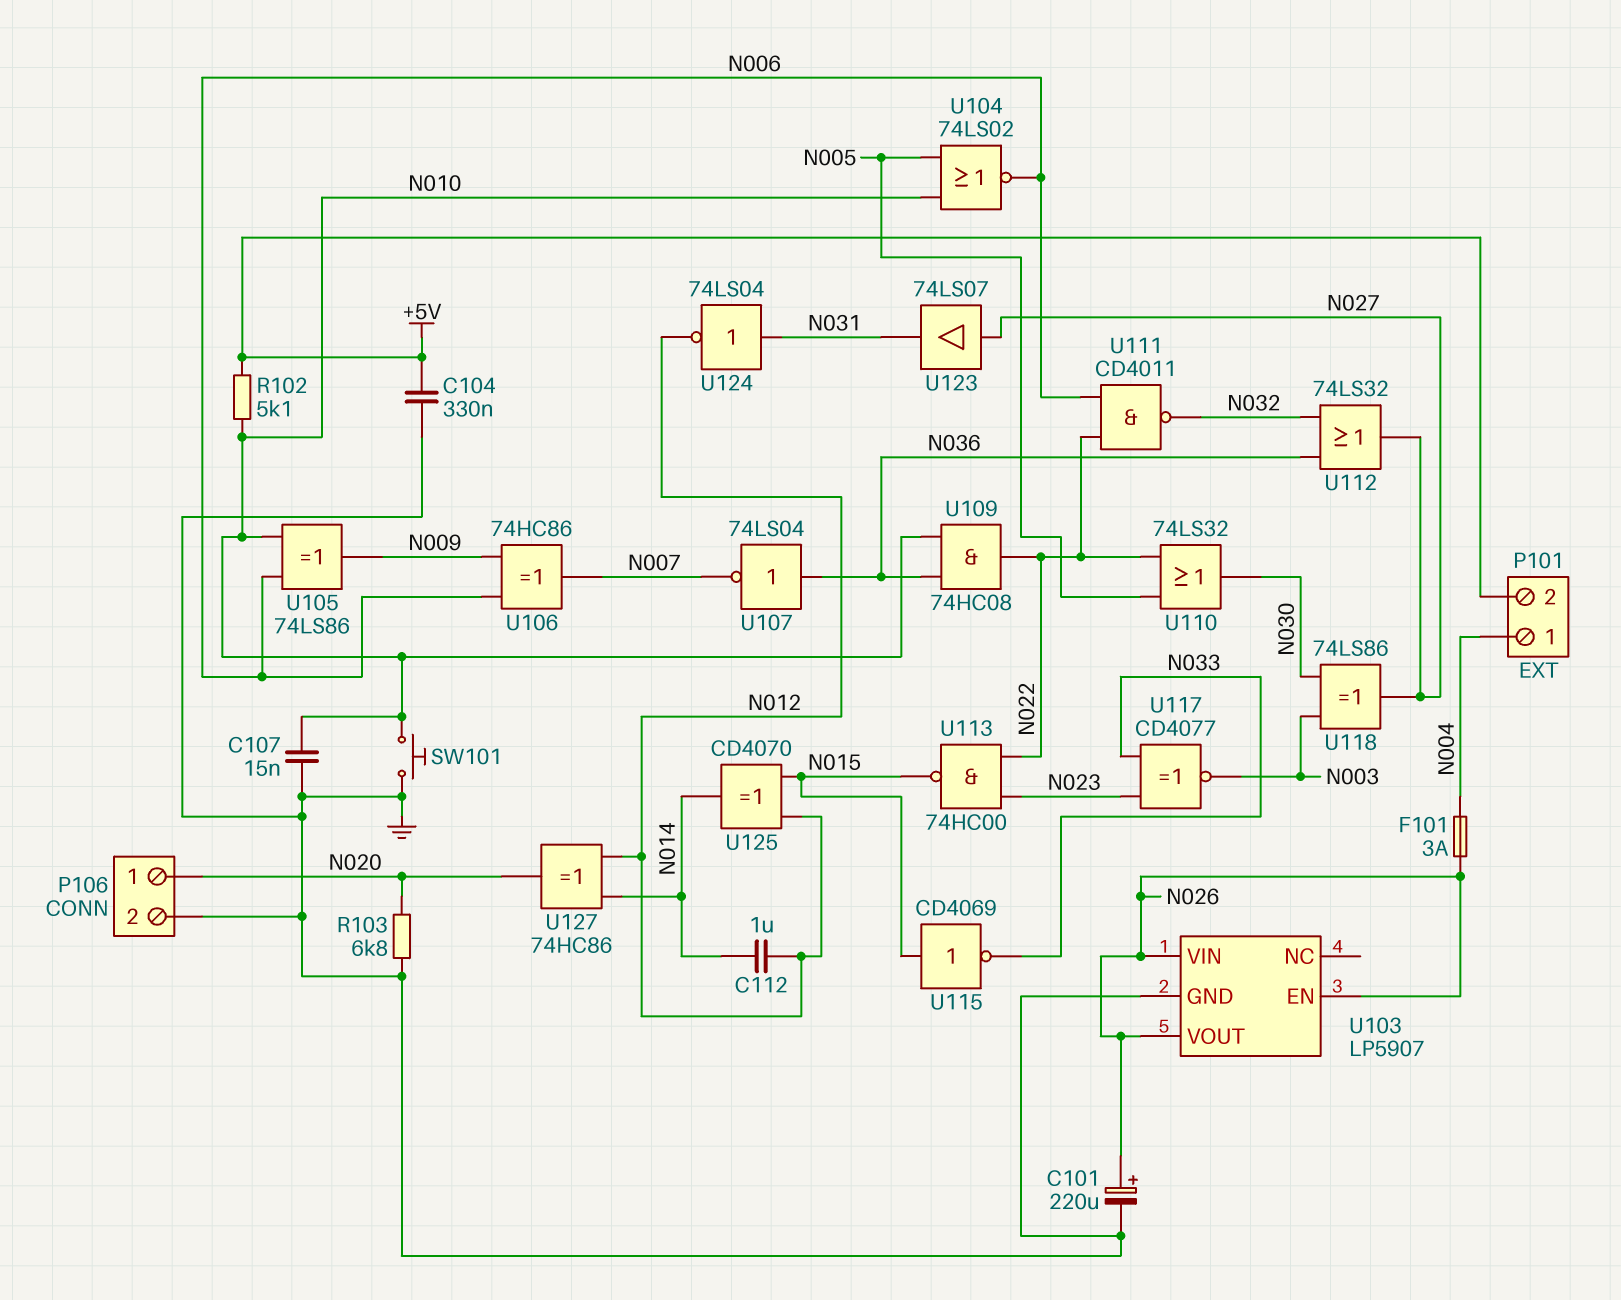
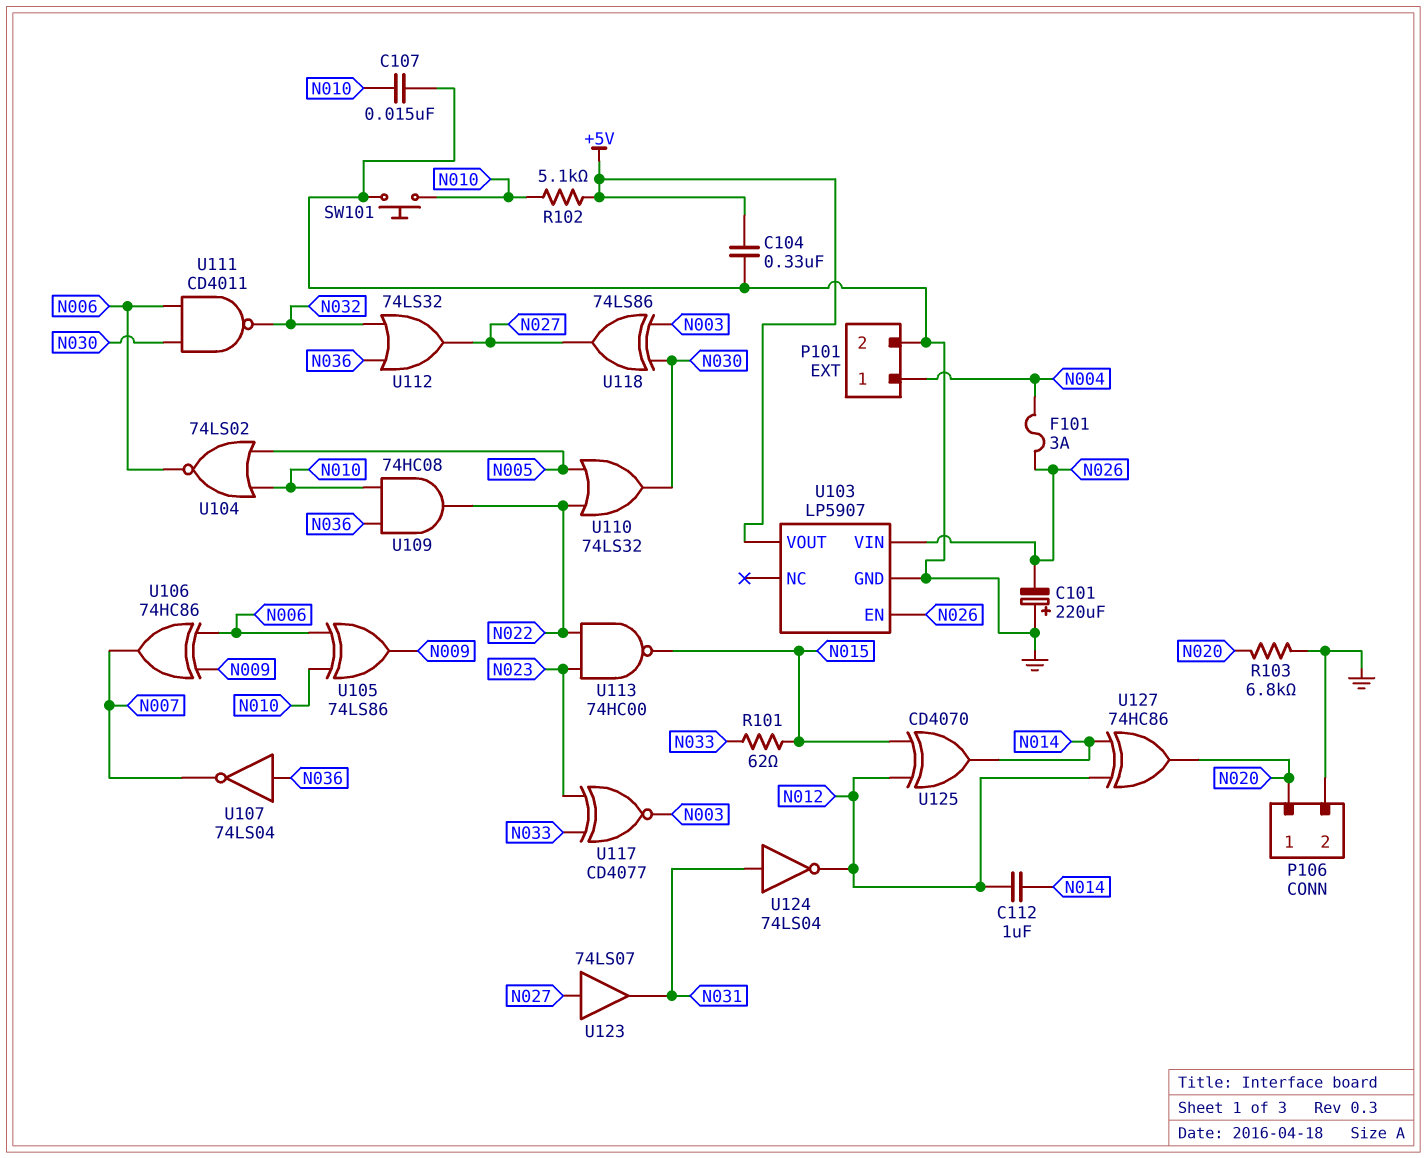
C101: 220uF (plus N026, minus GND) -> 220uF (plus GND, minus N026)
P101 pin 2: +5V -> GND
R101: none -> 62 (N015, N033)
U103 pin VOUT: N026 -> +5V
U111: NAND CD4011 (in N006, in N022, out N032) -> NAND CD4011 (in N006, in N030, out N032)
U115: NOT CD4069 (in N015, out N033) -> none

